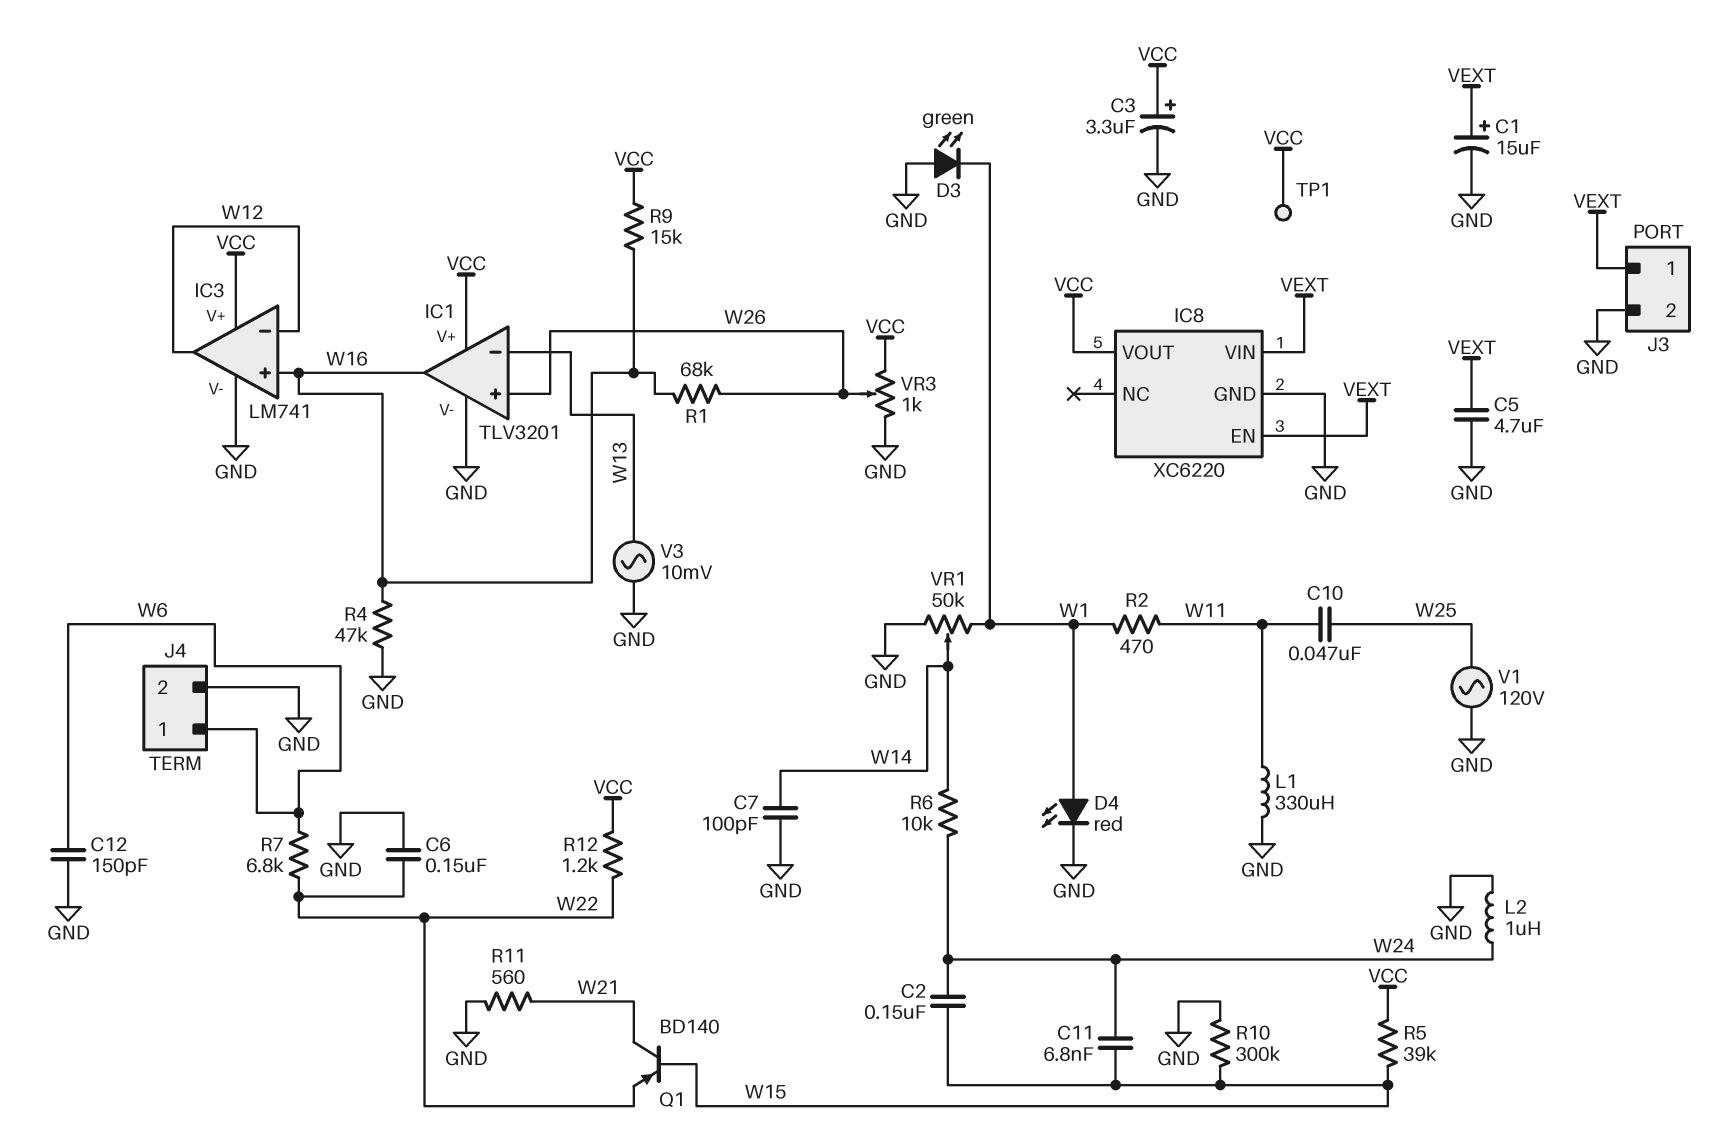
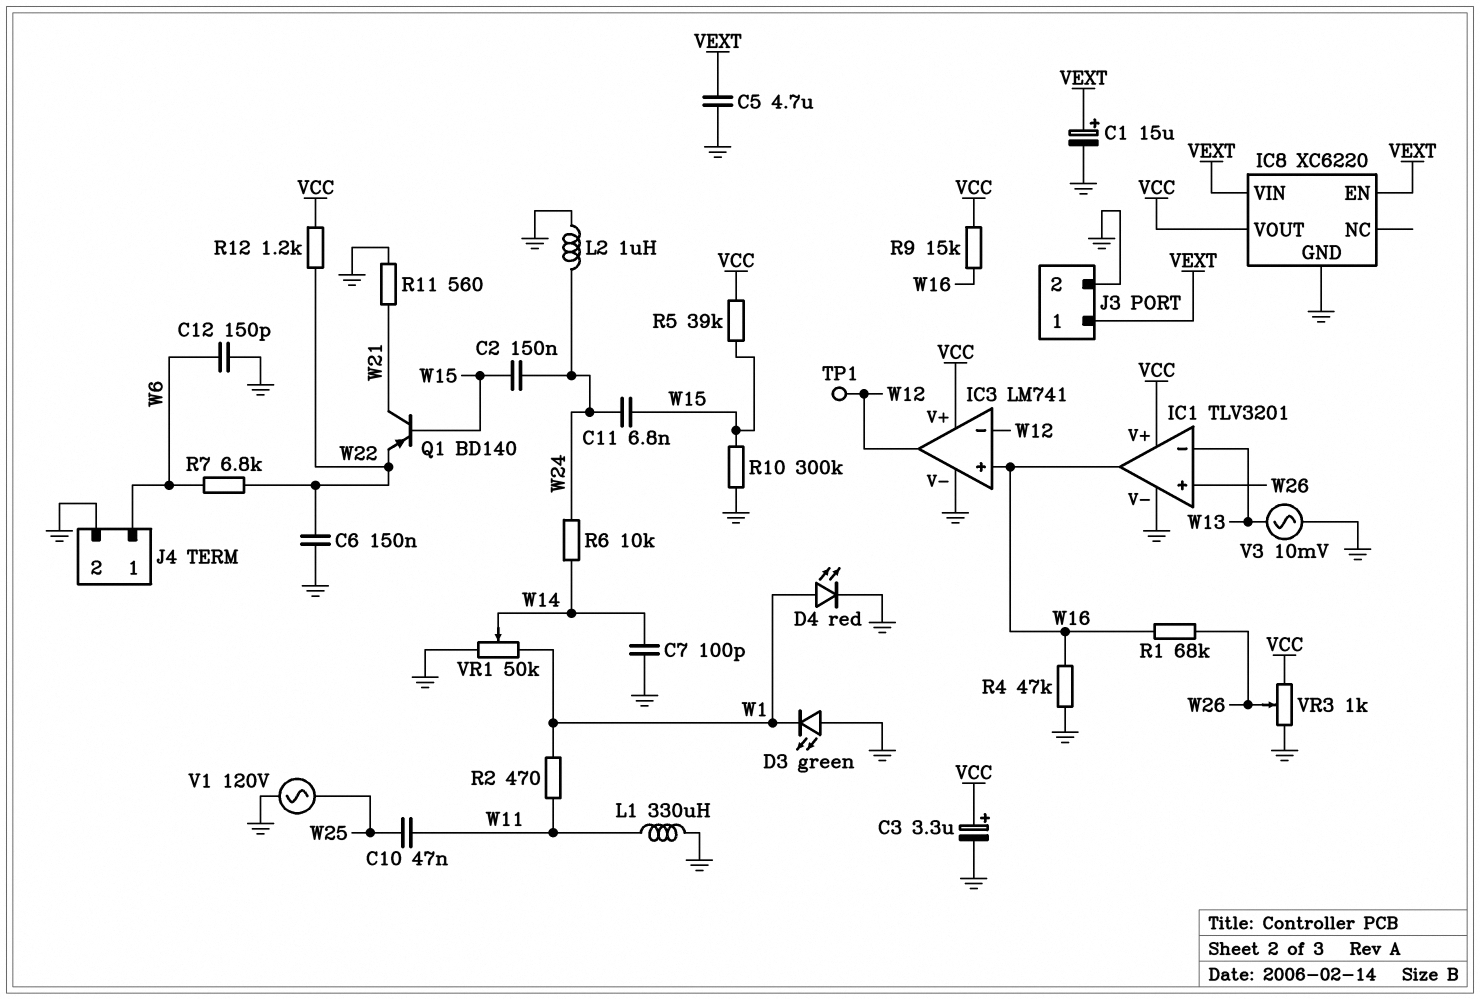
TP1: test point (VCC) -> test point (W12)

